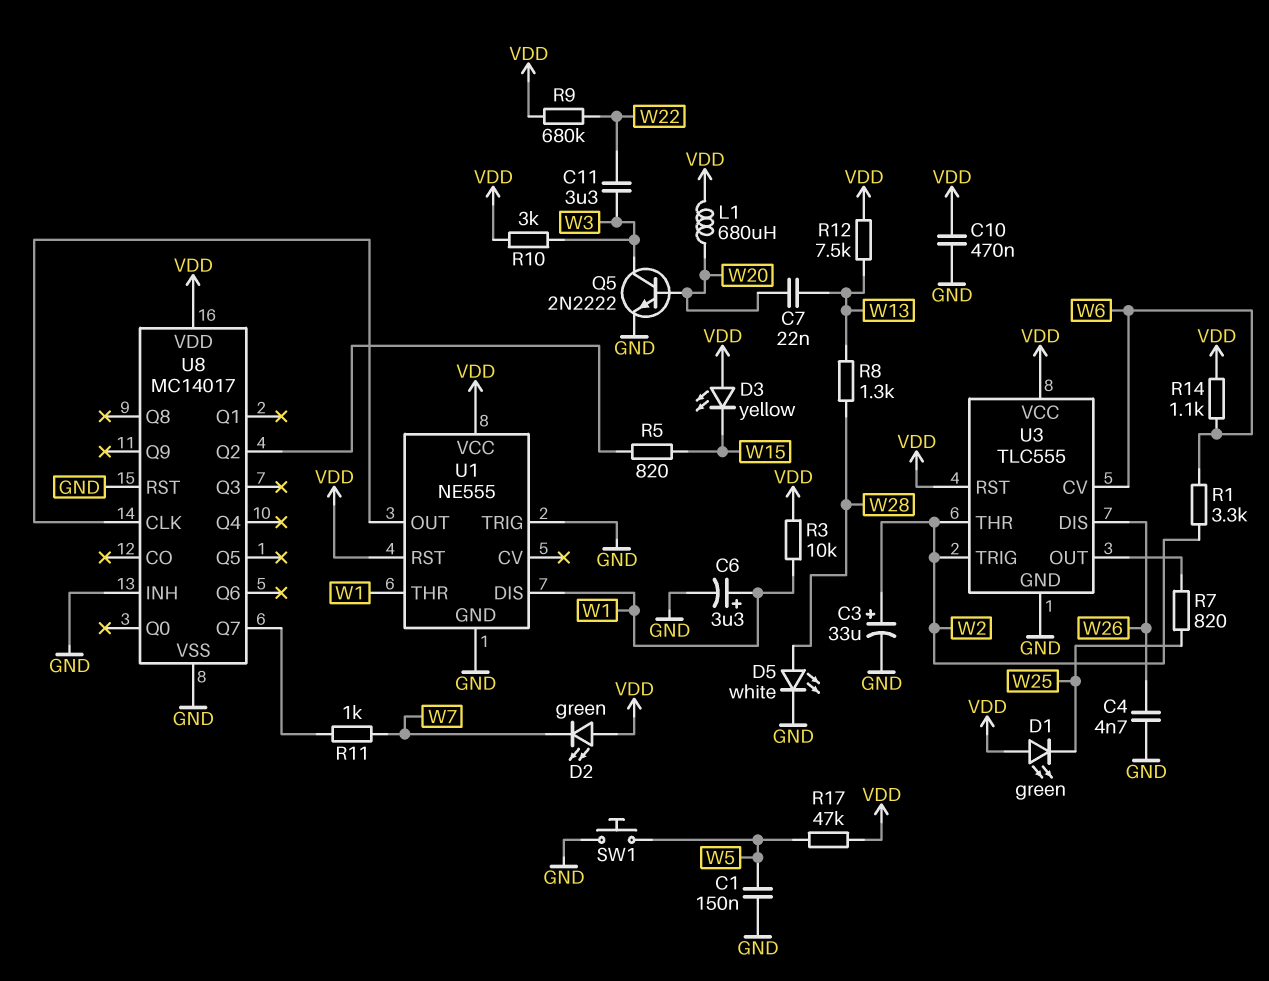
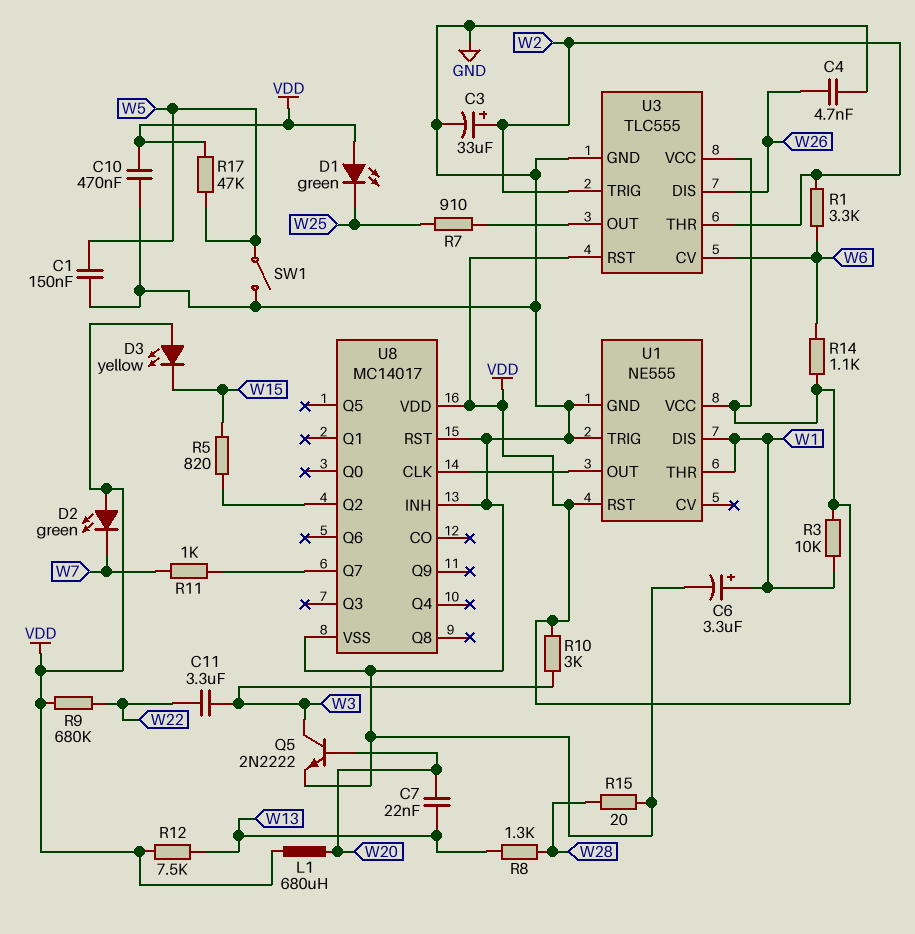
D5: LED white (A W28, K GND) -> none
R7: 820 (U3/OUT, W25) -> 910 (U3/OUT, W25)
R15: none -> 20 (GND, W28)
SW1: button (GND, W5) -> switch (GND, W5)

